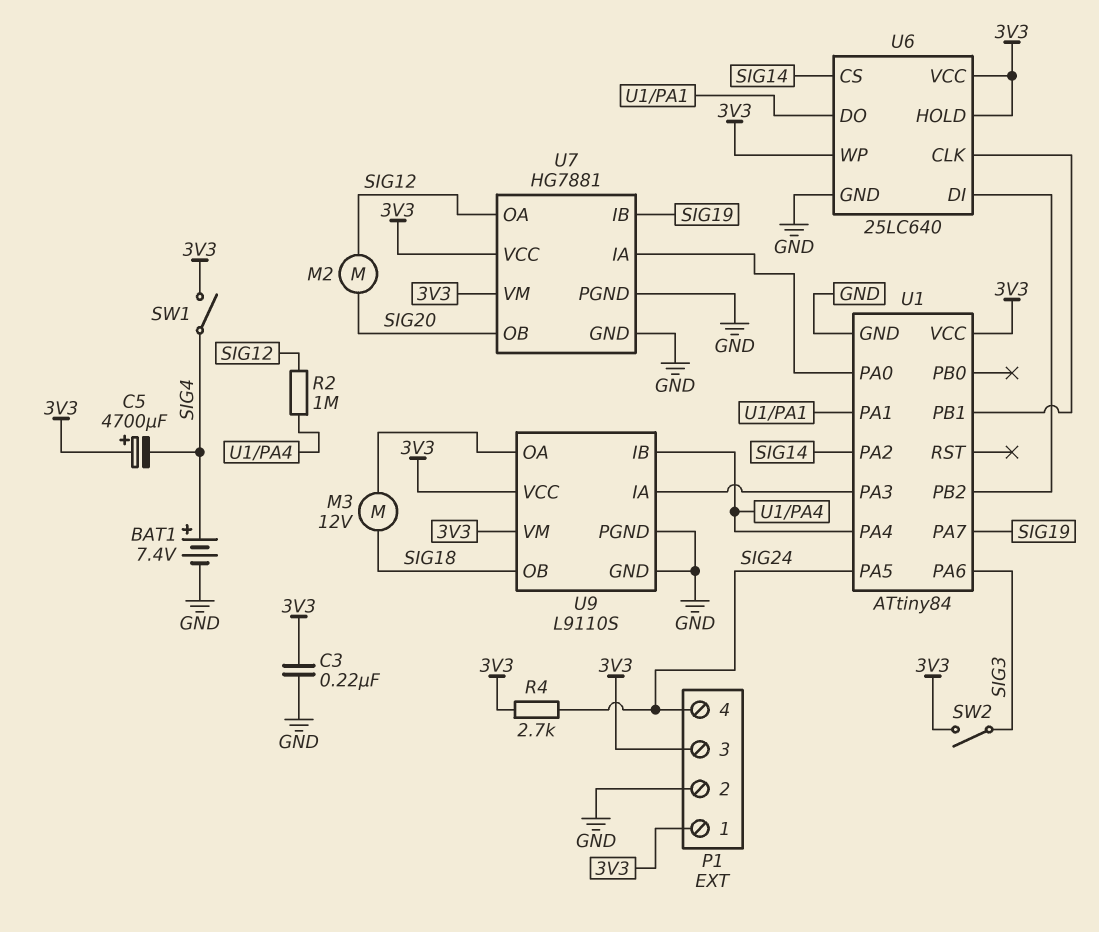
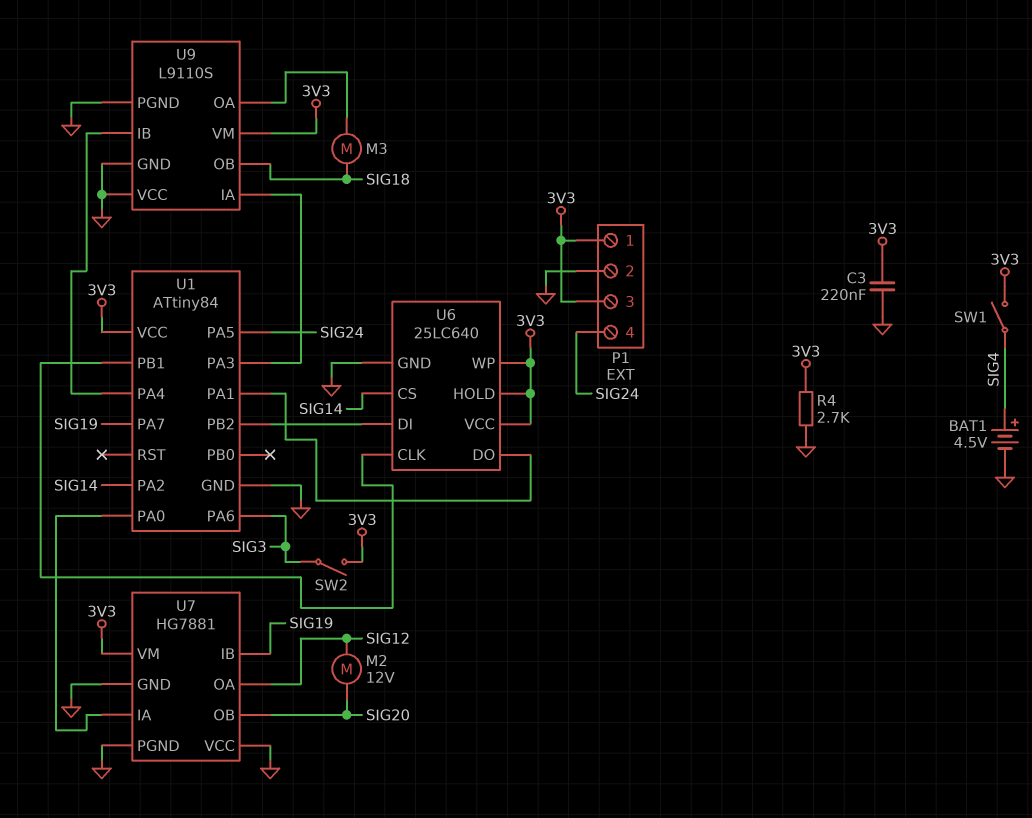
BAT1: 7.4V (plus SIG4, minus GND) -> 4.5V (plus SIG4, minus GND)
C5: 4700uF (plus 3V3, minus SIG4) -> none
M2: motor (SIG12, SIG20) -> motor 12V (SIG12, SIG20)
M3: motor 12V (SIG18, U9/OA) -> motor (SIG18, U9/OA)
R2: 1M (SIG12, U1/PA4) -> none
R4: 2.7k (3V3, SIG24) -> 2.7k (3V3, GND)
U7 pin VCC: 3V3 -> GND
U9 pin VCC: 3V3 -> GND

